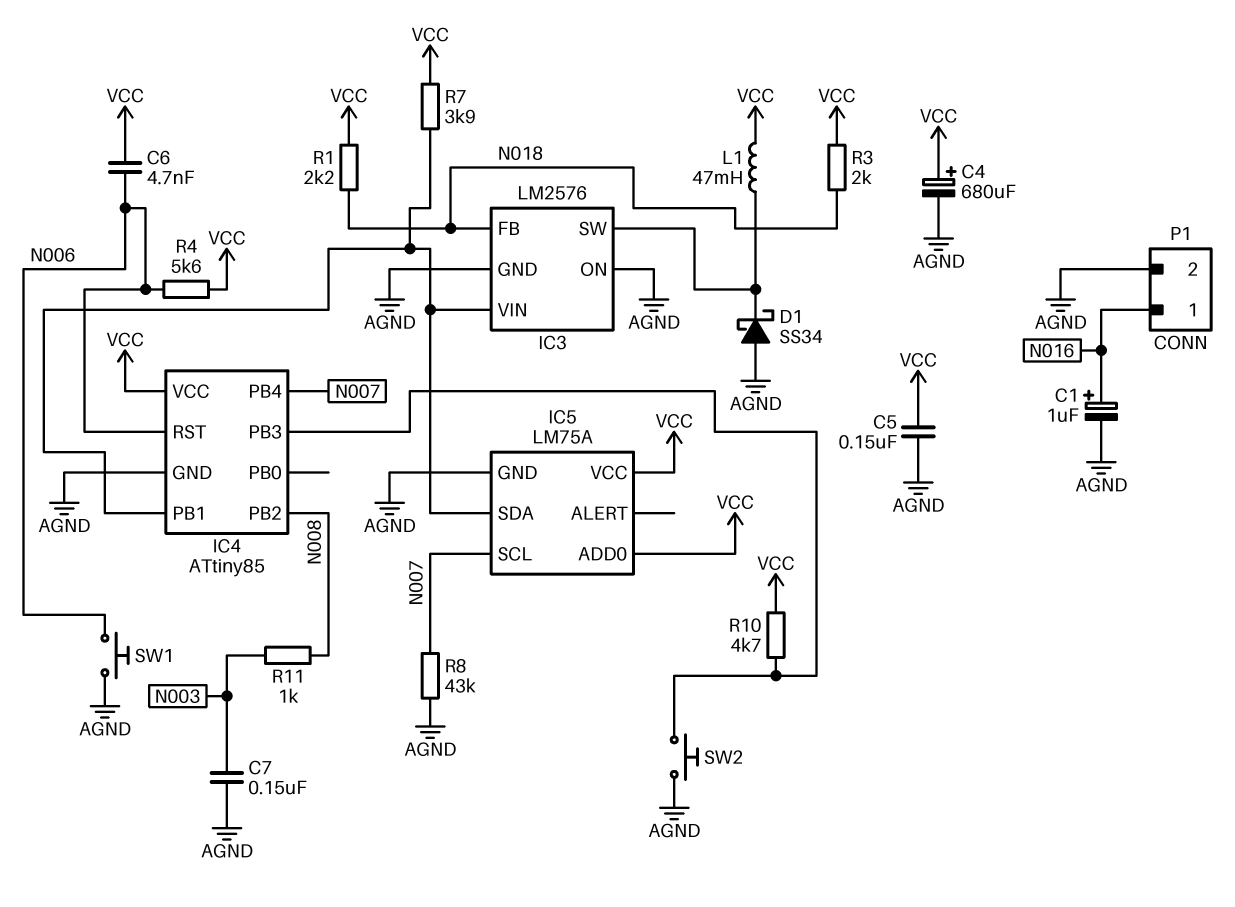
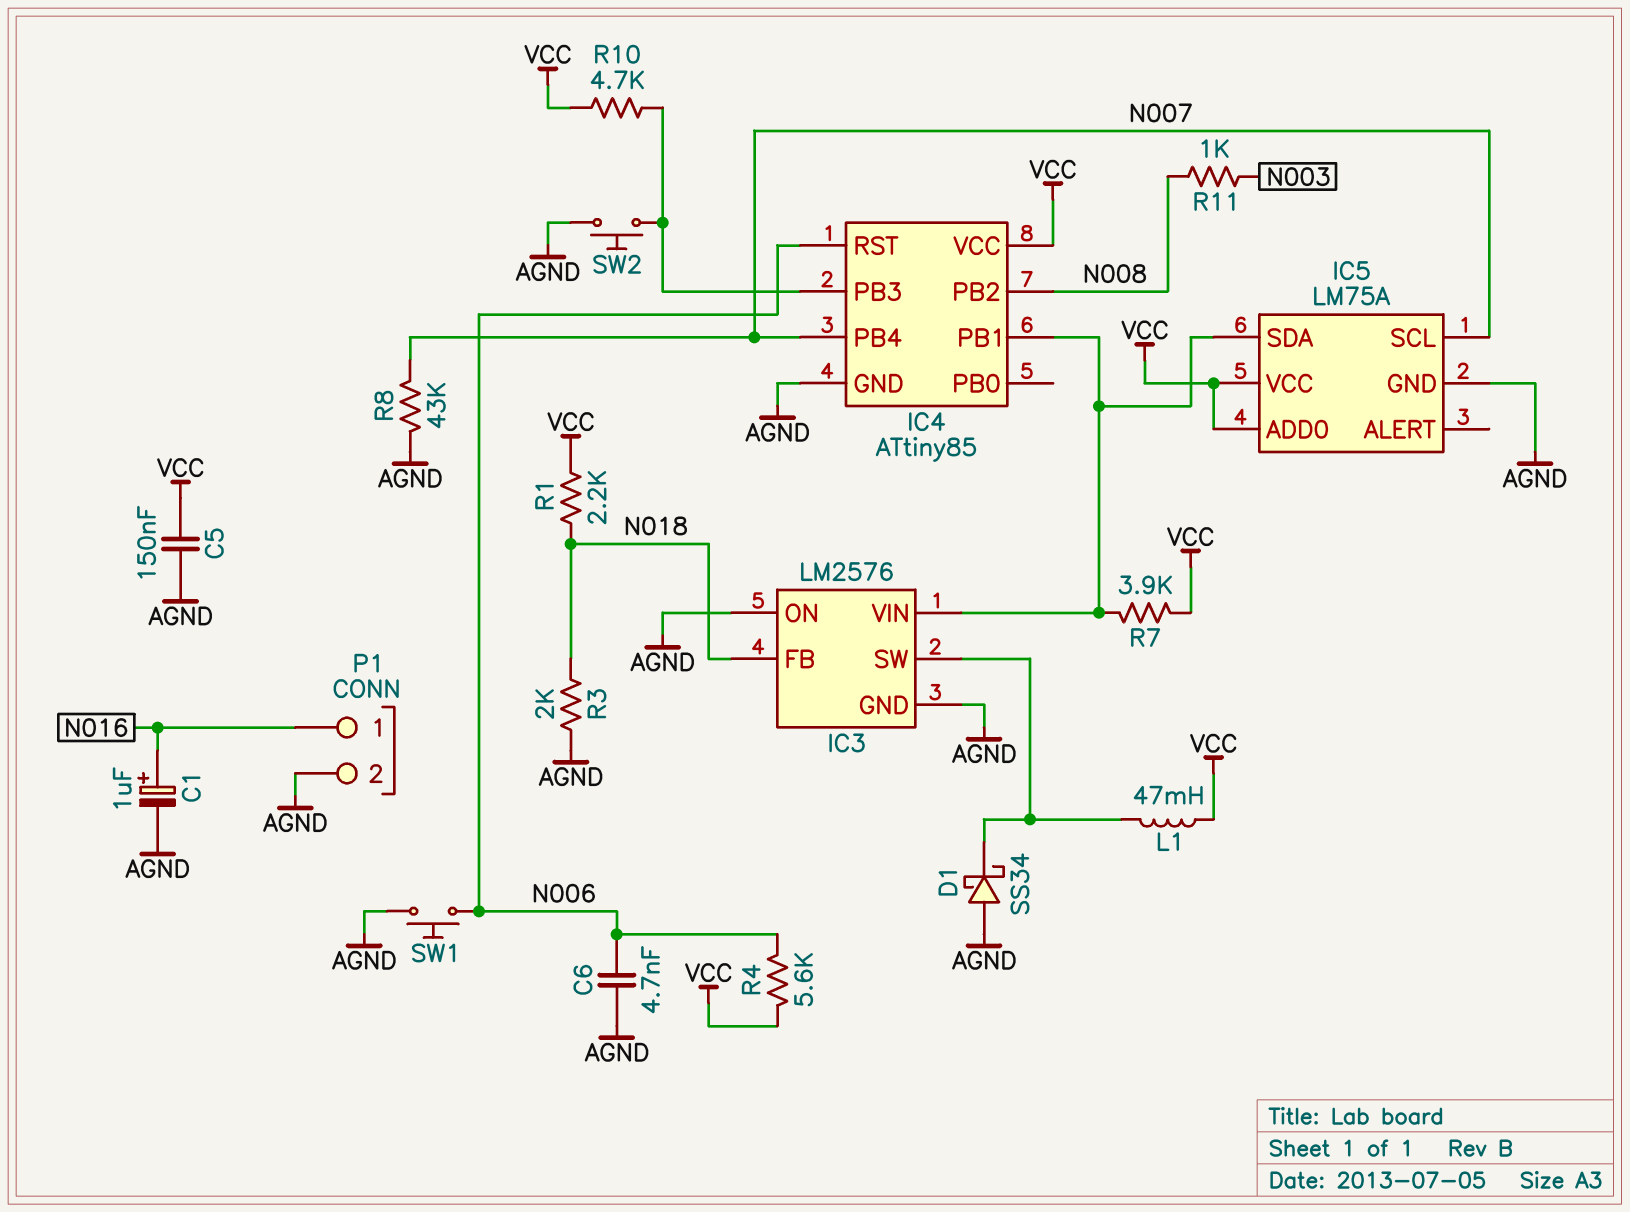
C4: 680uF (plus VCC, minus AGND) -> none
C6: 4.7nF (N006, VCC) -> 4.7nF (AGND, N006)
C7: 150nF (AGND, N003) -> none
R3: 2k (N018, VCC) -> 2k (AGND, N018)

